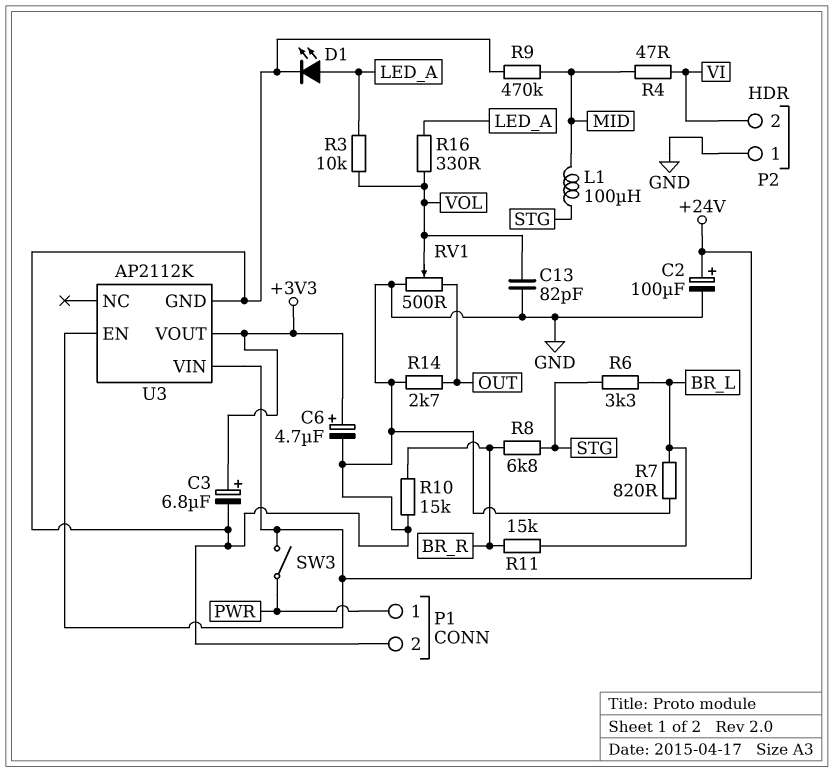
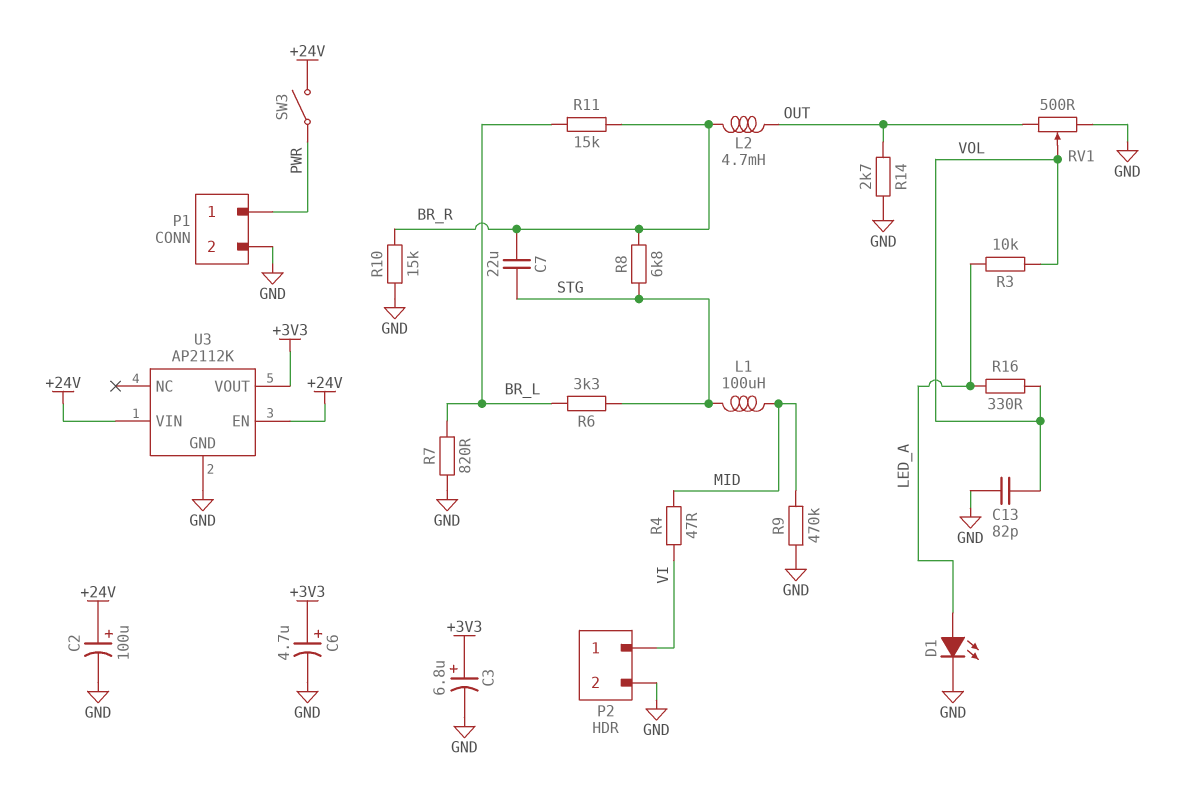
C7: none -> 22uF (BR_R, STG)
L2: none -> 4.7mH (BR_R, OUT)
P2 pin 1: GND -> VI
P2 pin 2: VI -> GND

